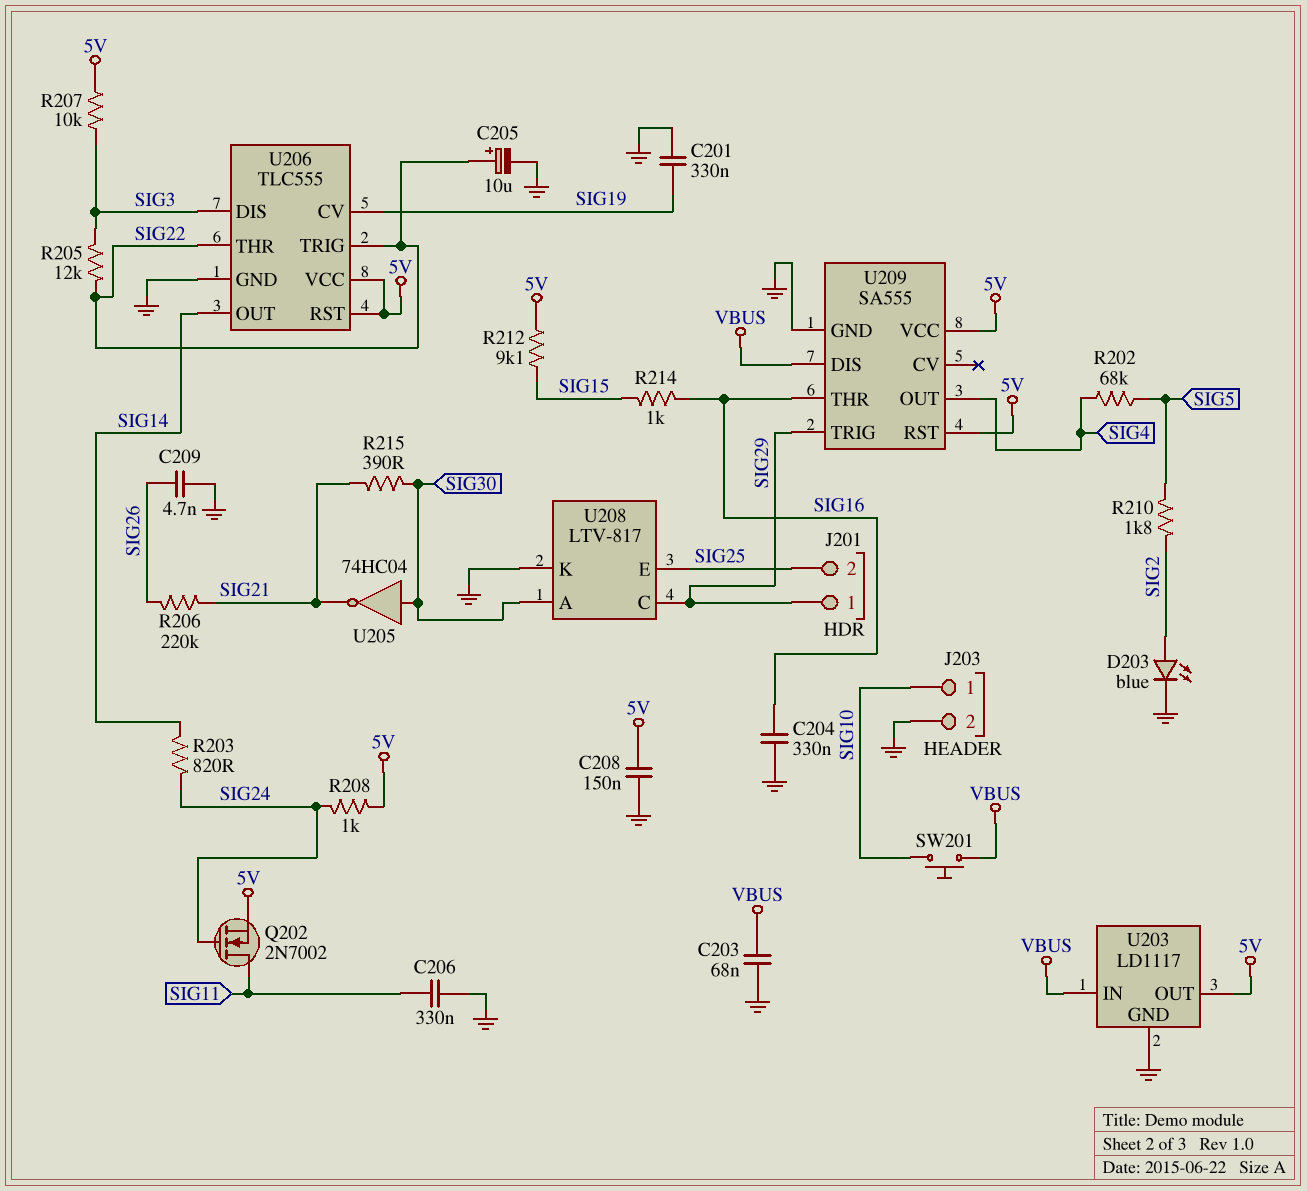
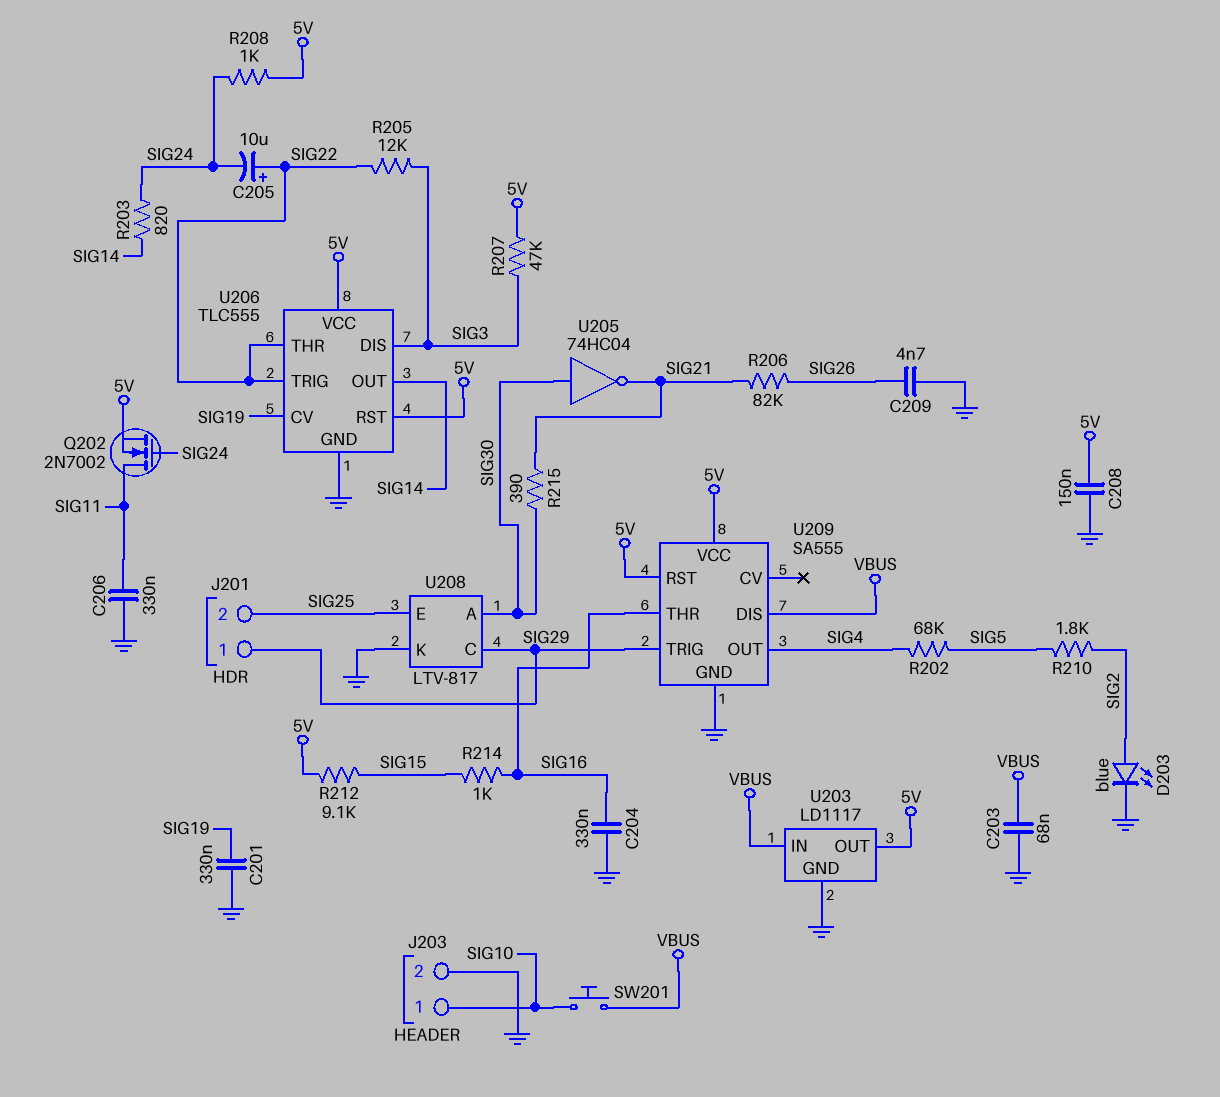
C205: 10uF (plus SIG22, minus GND) -> 10uF (plus SIG22, minus SIG24)
R206: 220k (SIG21, SIG26) -> 82k (SIG21, SIG26)
R207: 10k (5V, SIG3) -> 47k (5V, SIG3)

